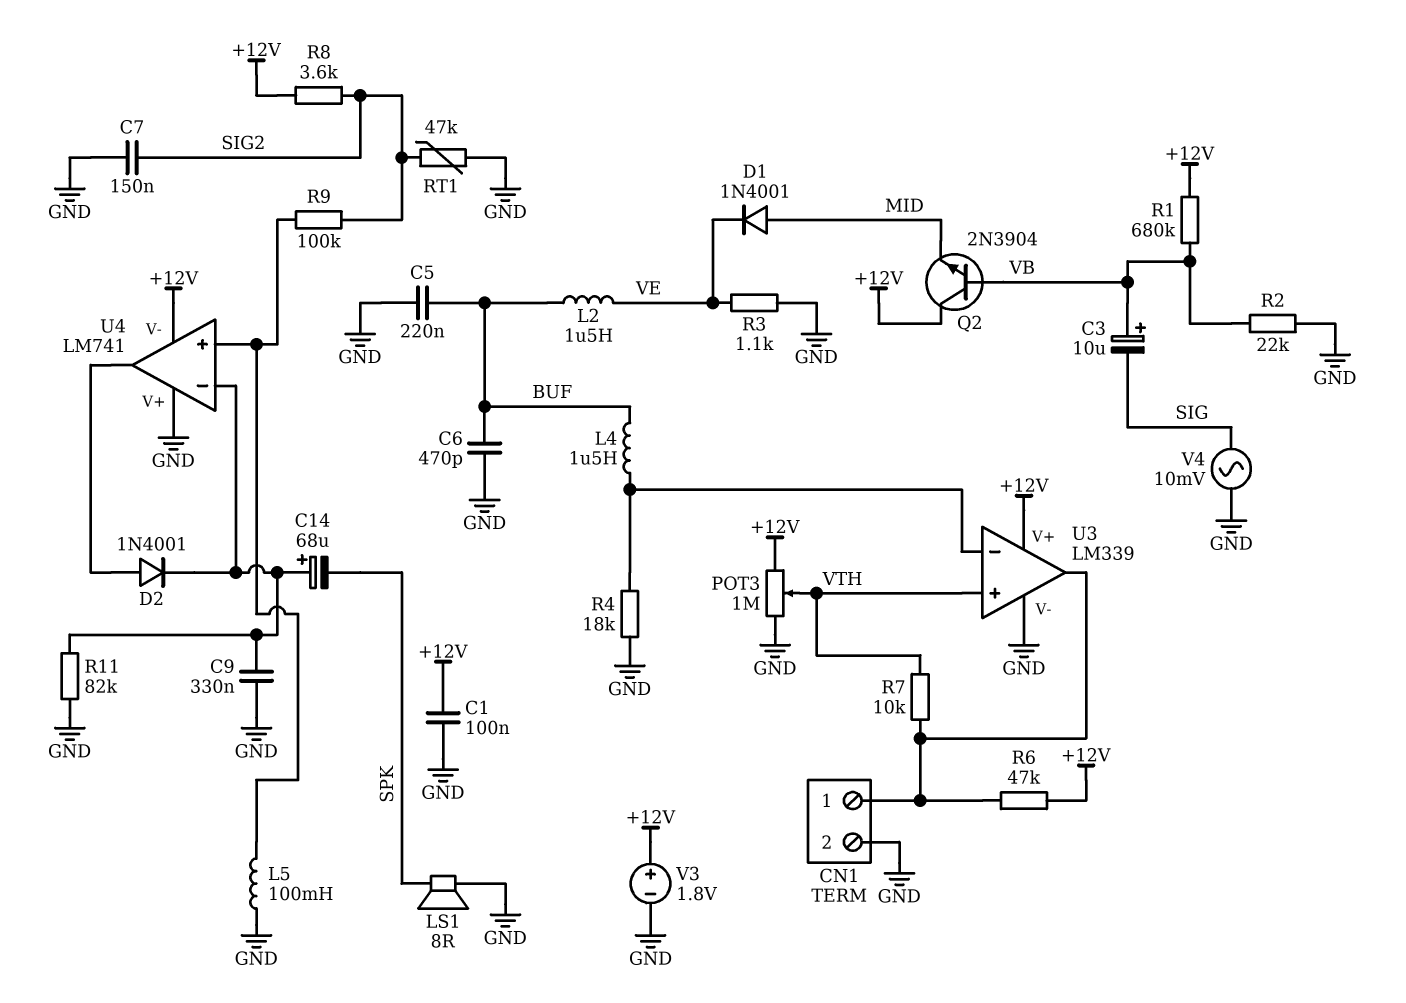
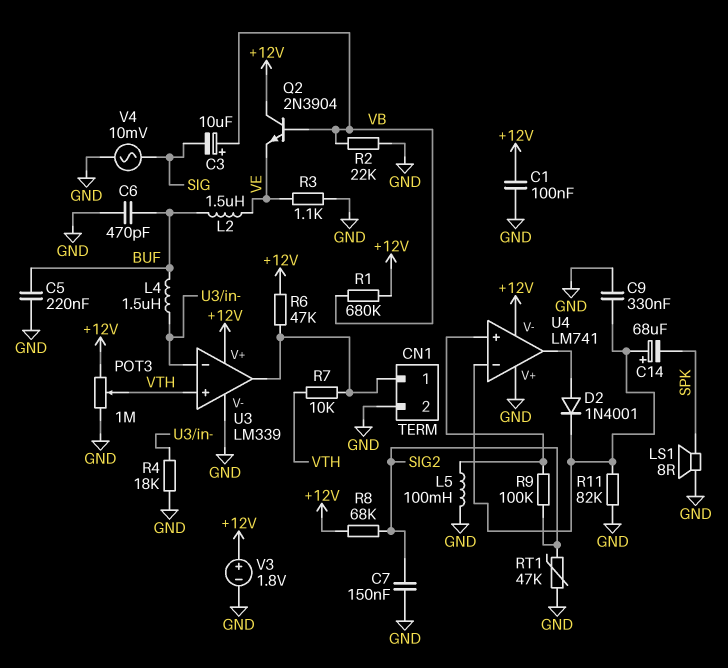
D1: diode 1N4001 (A MID, K VE) -> none
Q2: NPN 2N3904 (B VB, C +12V, E MID) -> NPN 2N3904 (B VB, C +12V, E VE)
R8: 3.6k (+12V, SIG2) -> 68k (+12V, SIG2)

